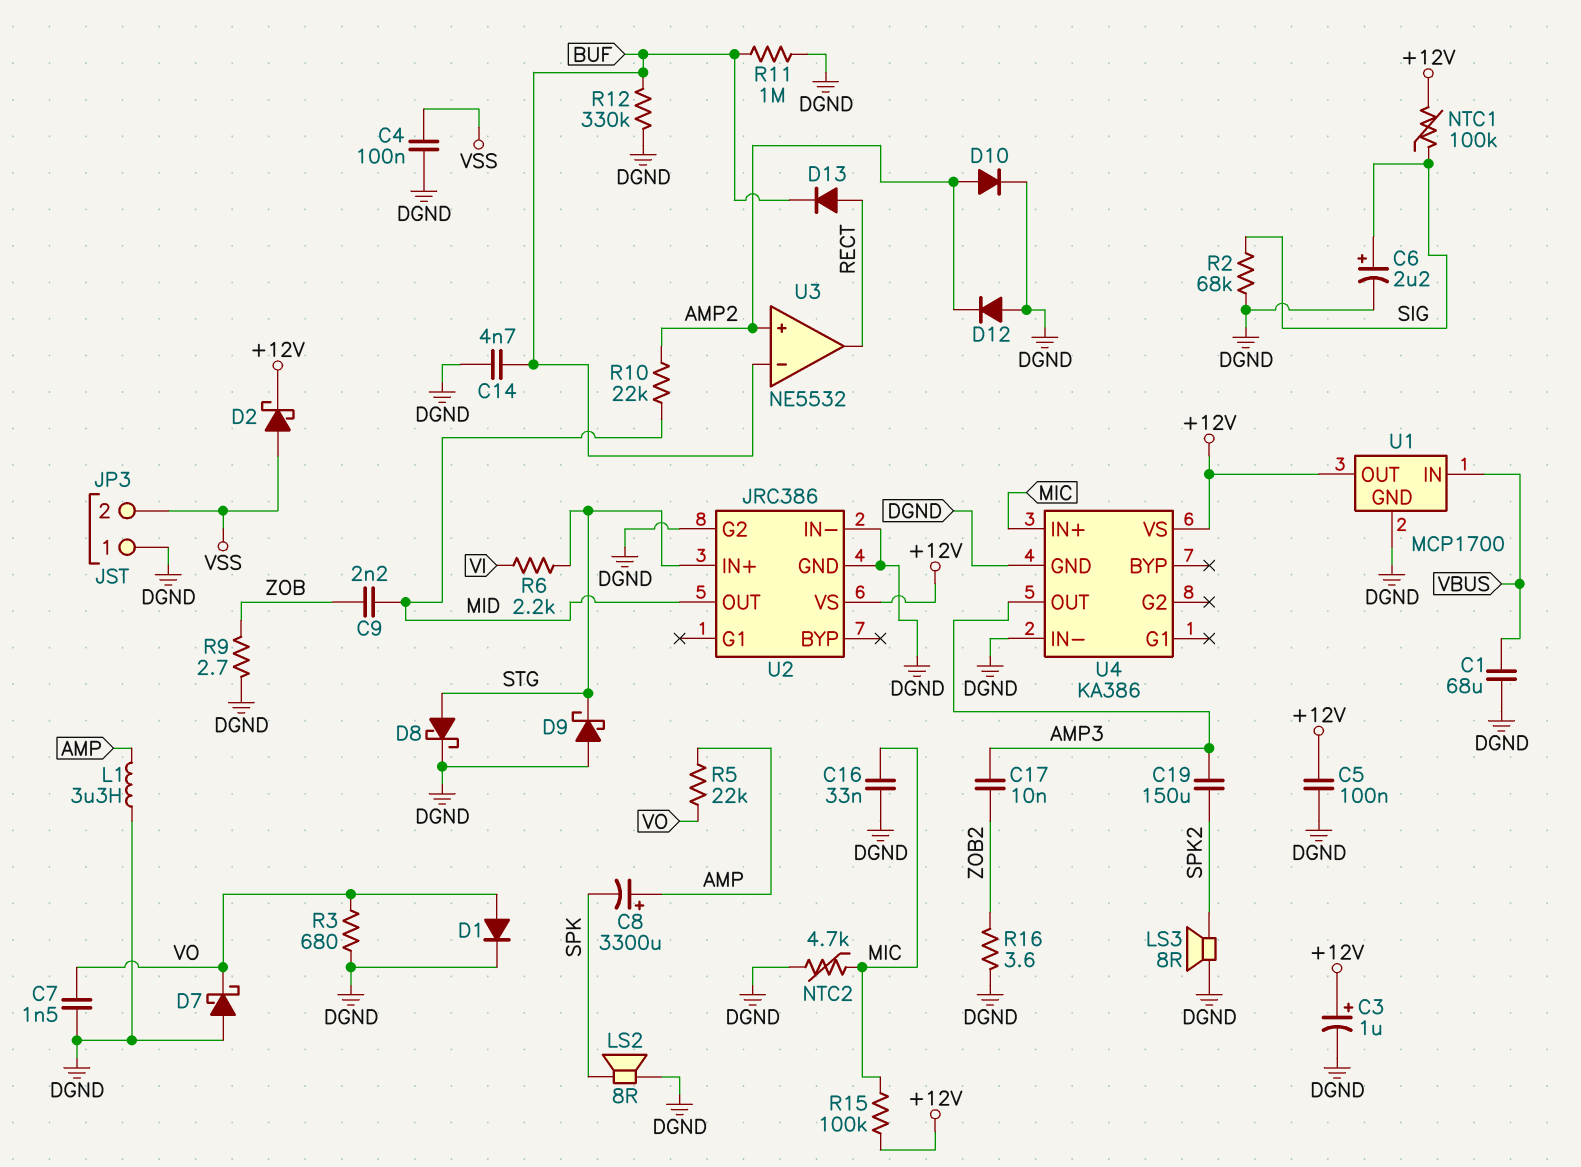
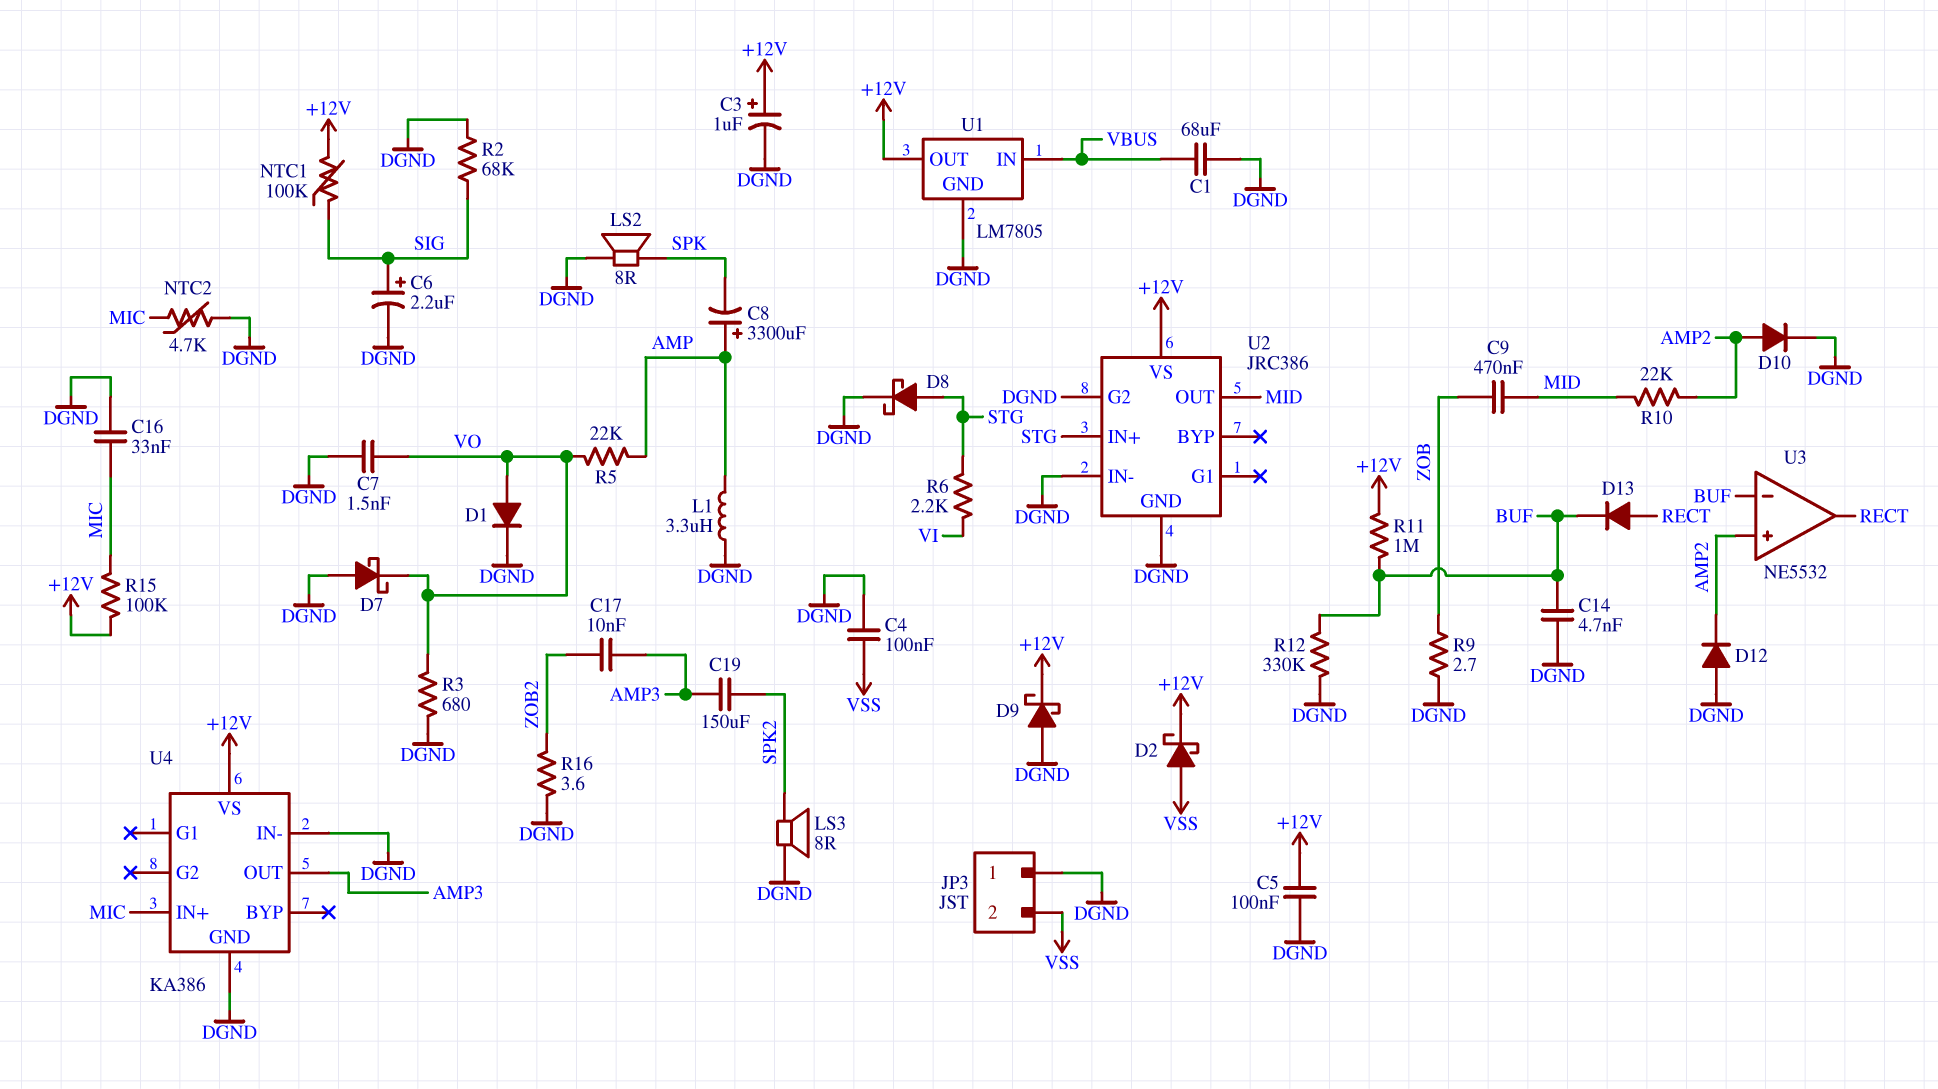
C9: 2.2nF (MID, ZOB) -> 470nF (MID, ZOB)
D9: schottky (A DGND, K STG) -> schottky (A DGND, K +12V)
R11: 1M (BUF, DGND) -> 1M (+12V, BUF)
U1: MCP1700 -> LM7805

